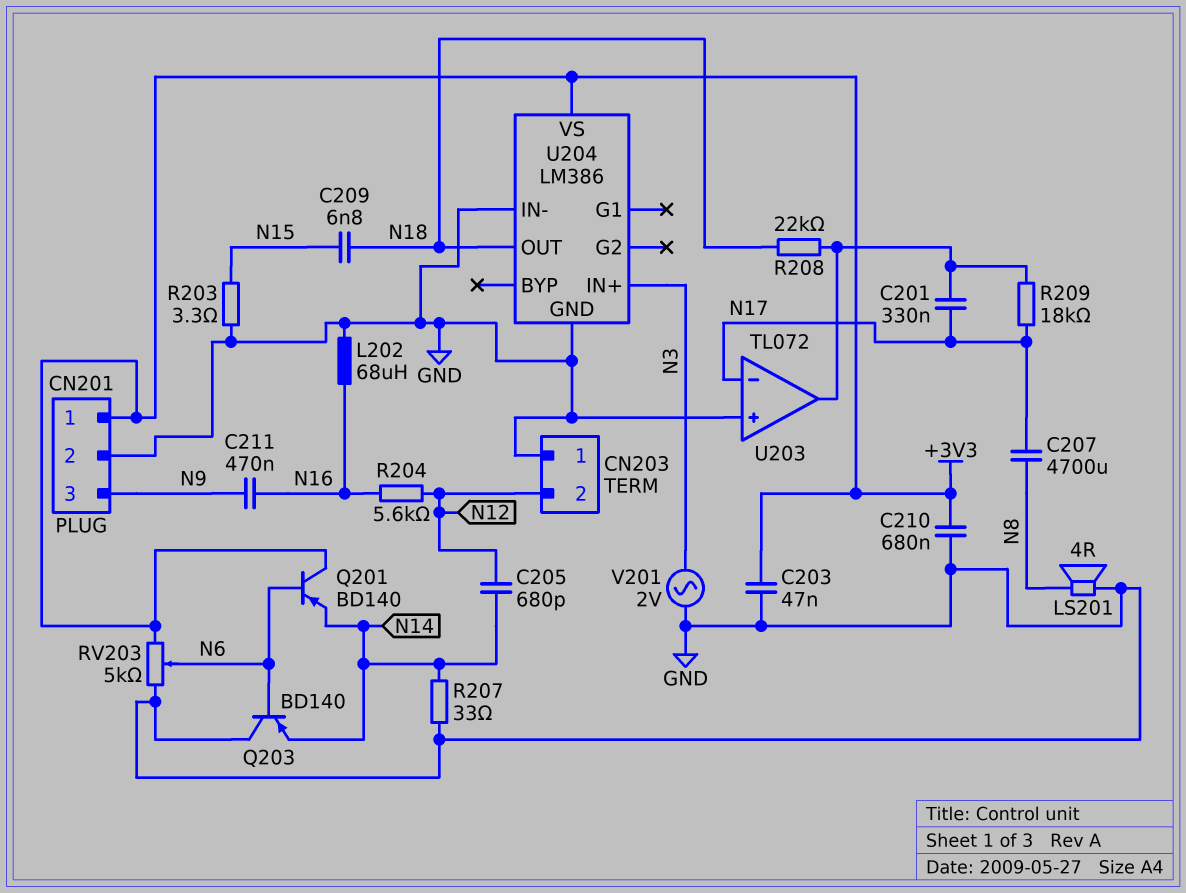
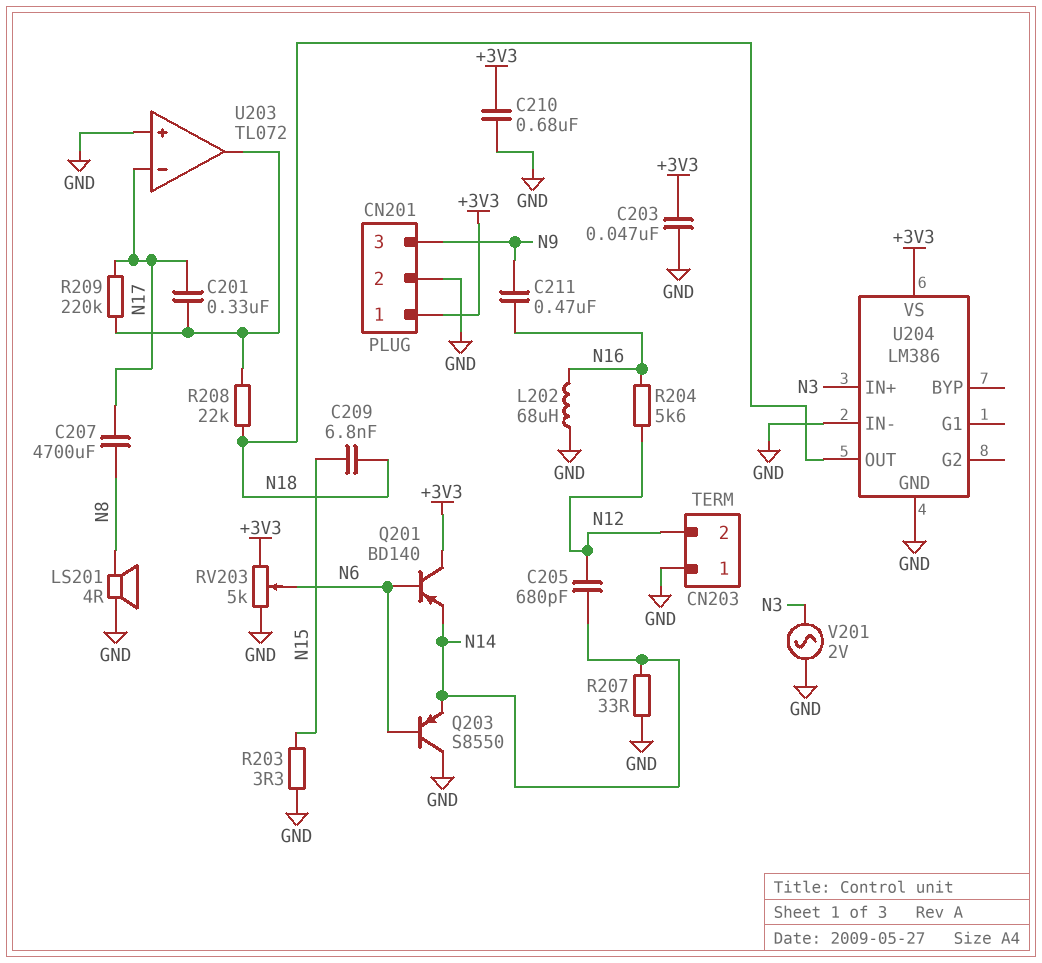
Q203: PNP BD140 (B N6, C GND, E N14) -> PNP S8550 (B N6, C GND, E N14)
R209: 18k (N17, U203/out) -> 220k (N17, U203/out)

